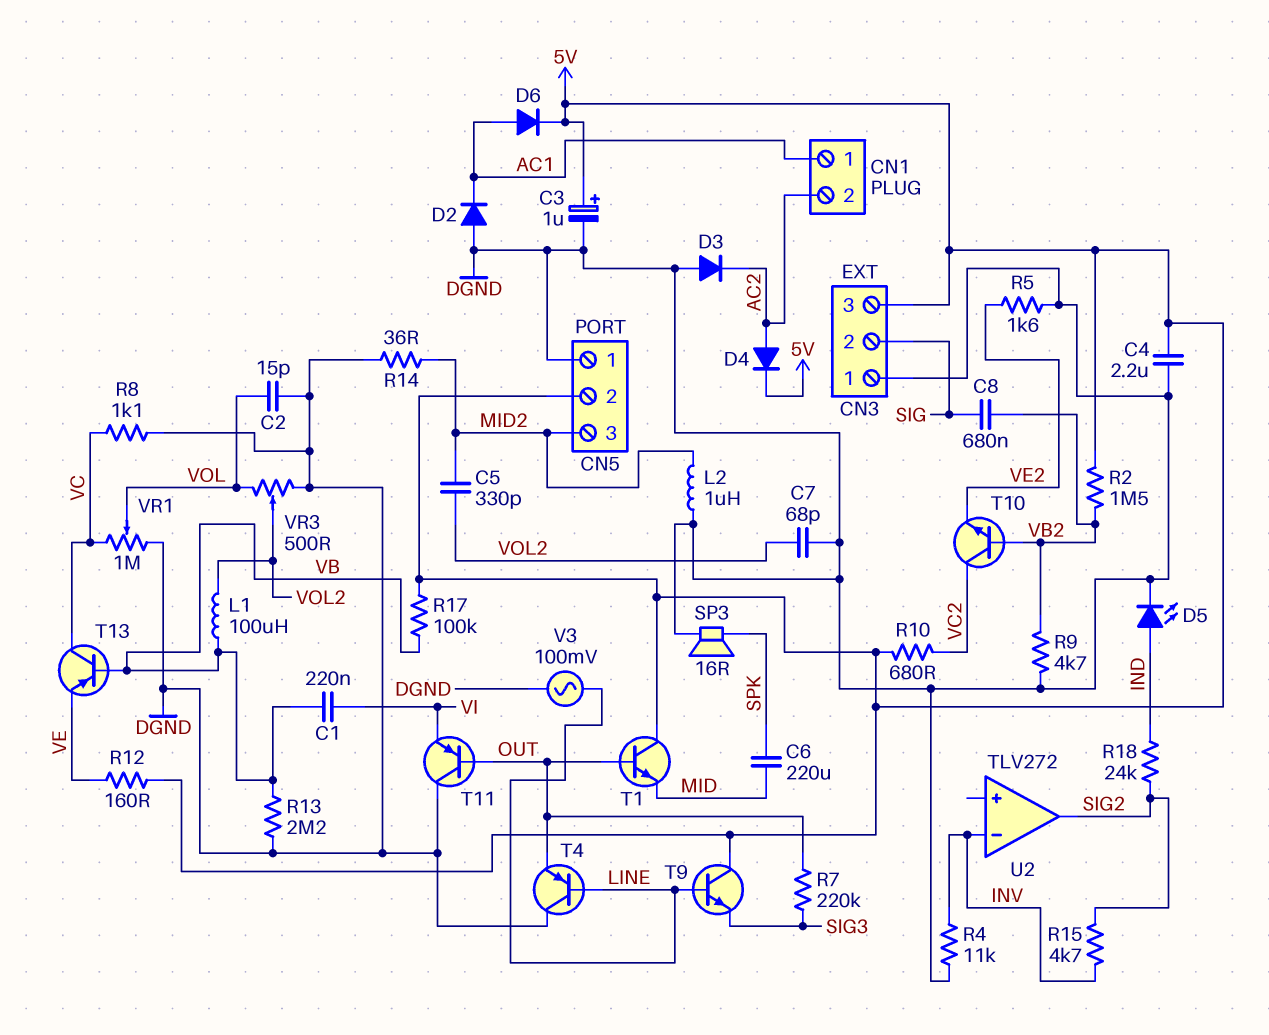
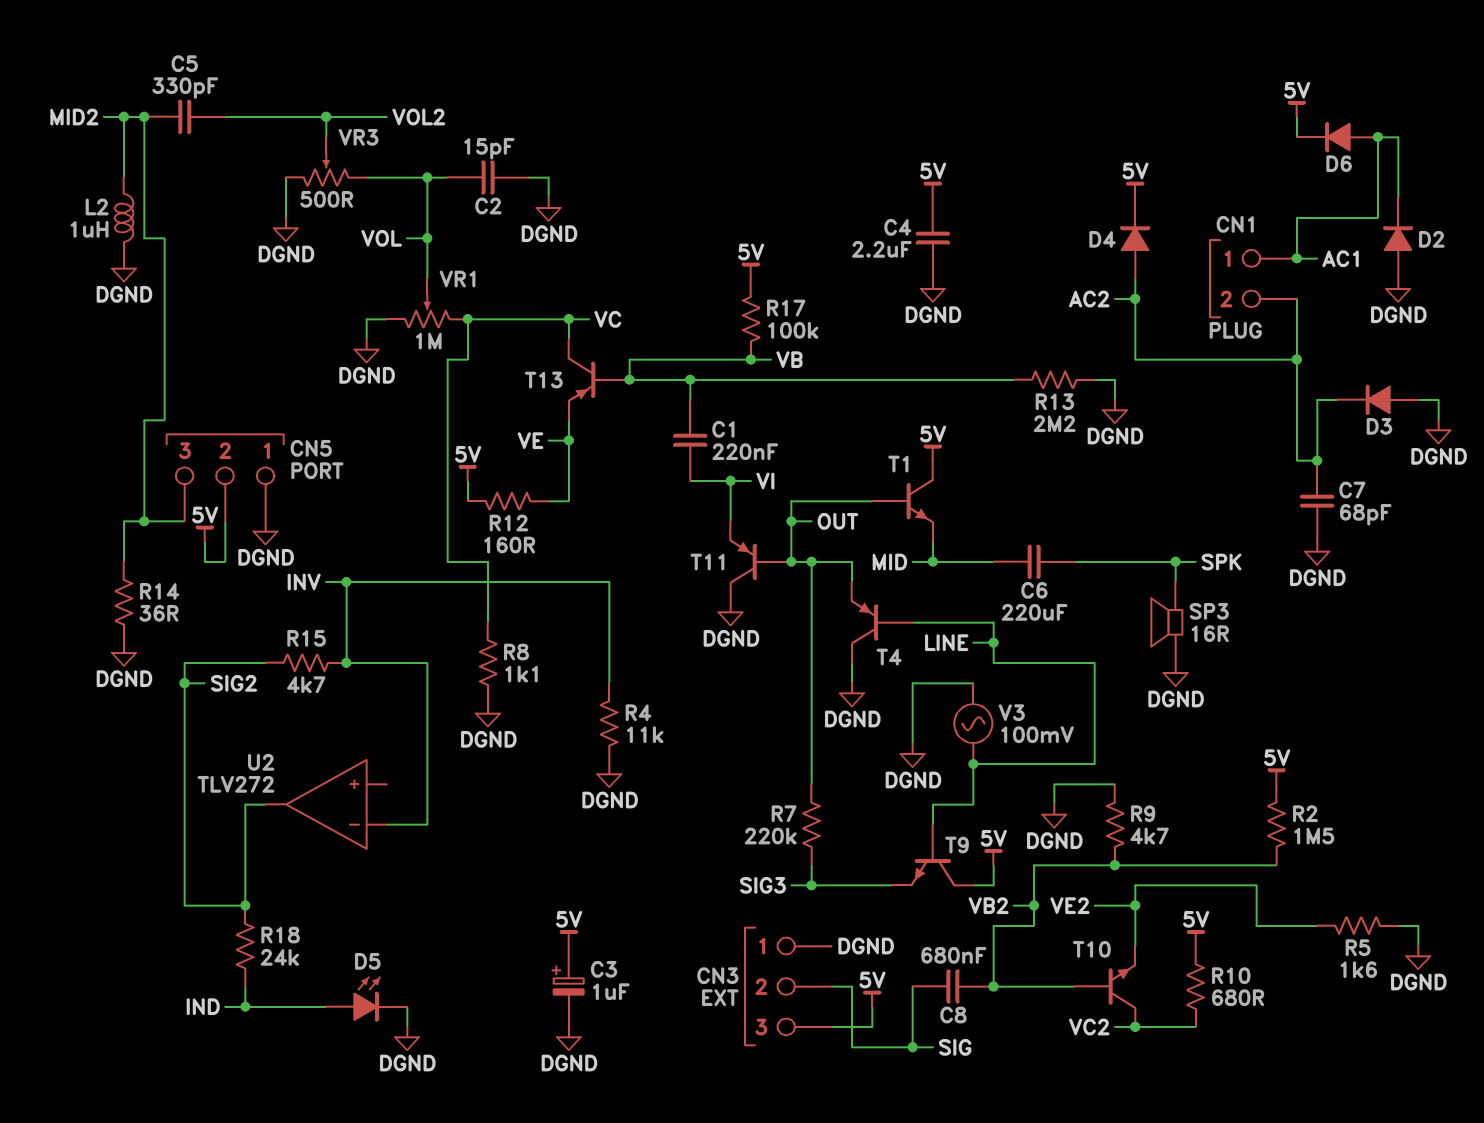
C7: 68pF (DGND, VOL2) -> 68pF (AC2, DGND)
L1: 100uH (VB, VOL2) -> none

